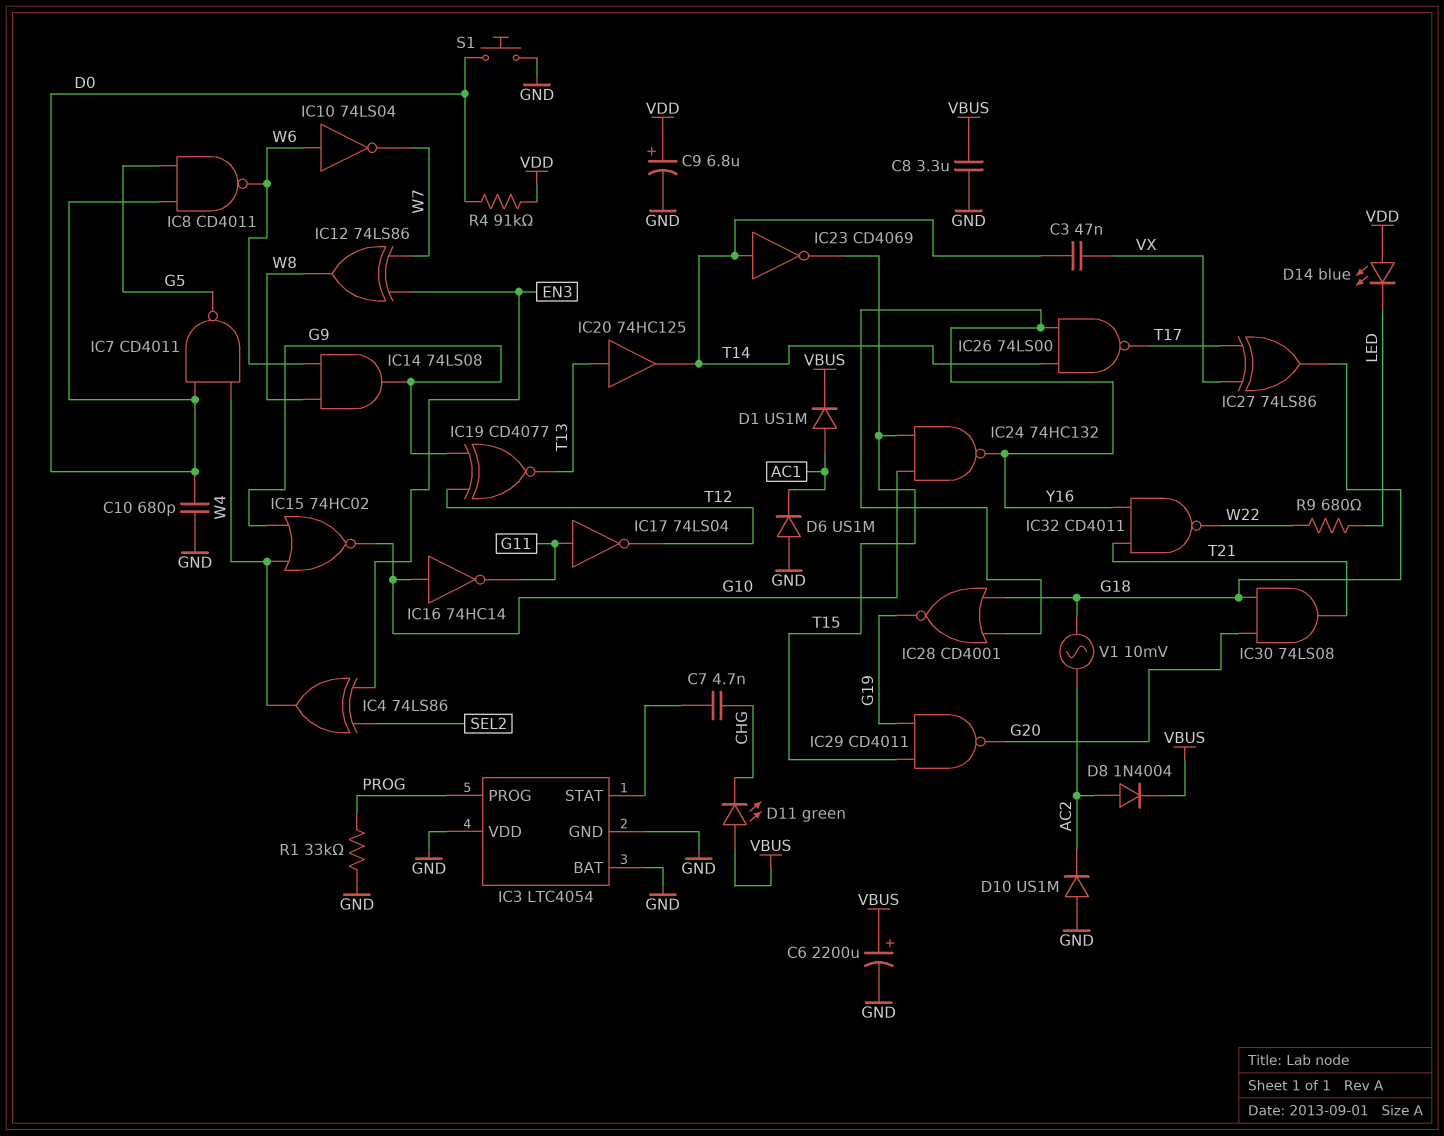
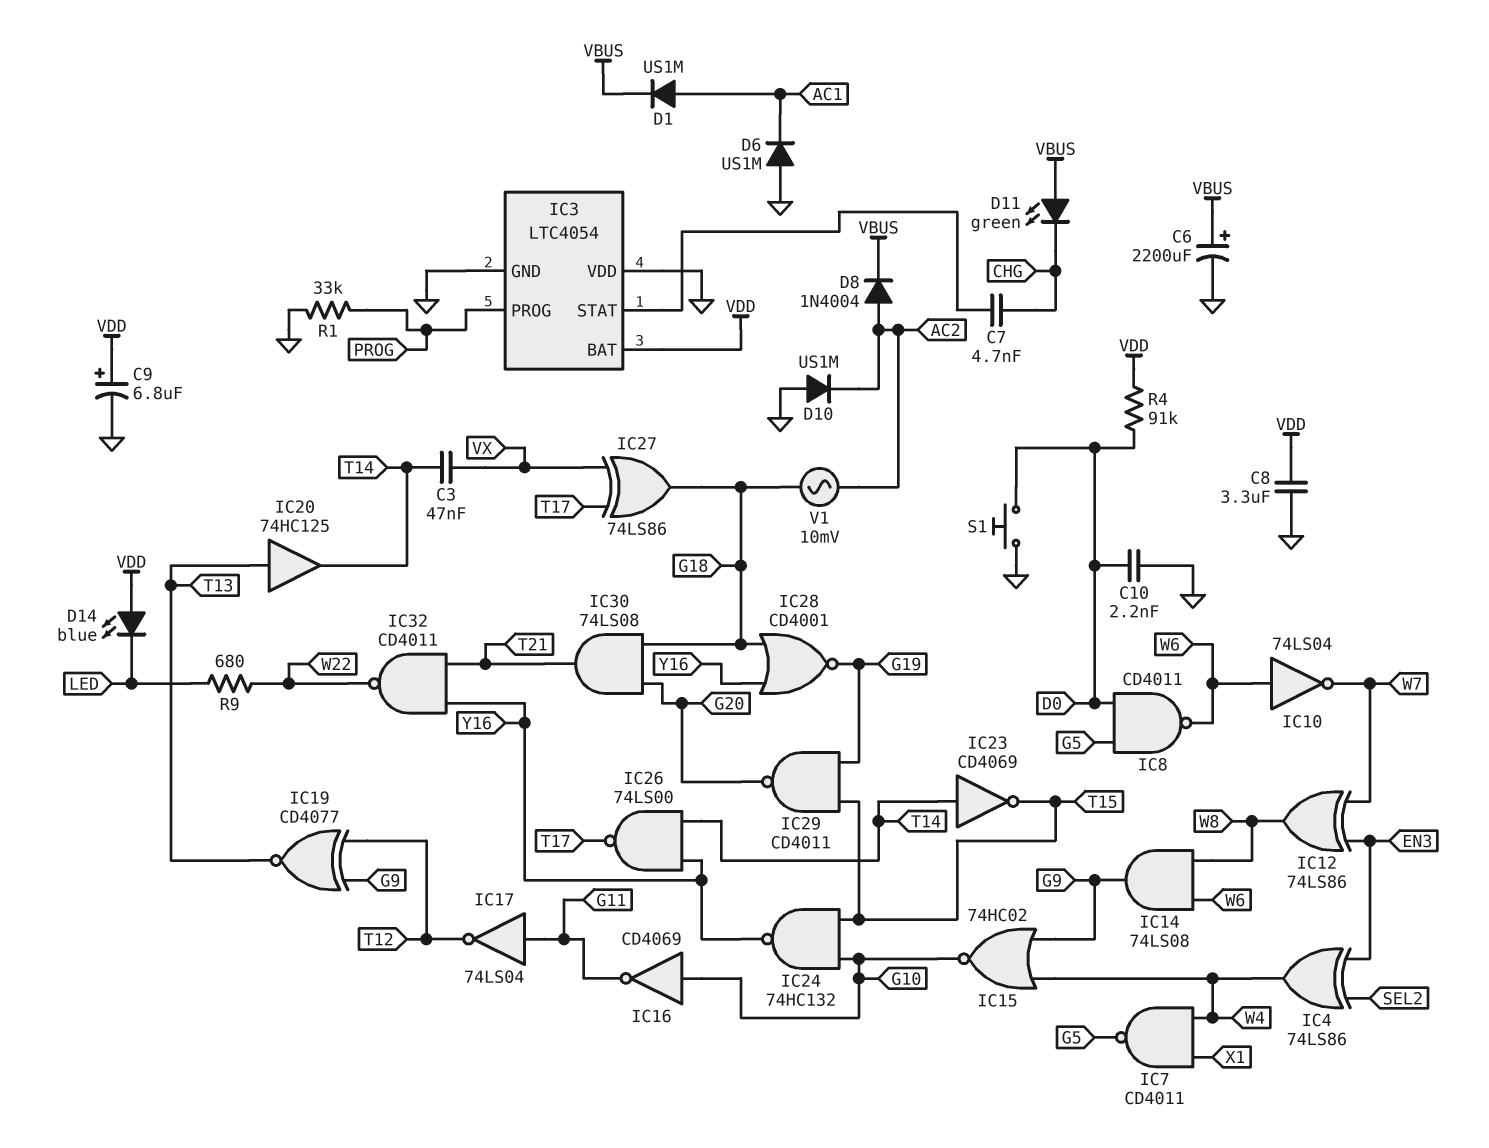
C8: 3.3uF (GND, VBUS) -> 3.3uF (GND, VDD)
C10: 680pF (D0, GND) -> 2.2nF (D0, GND)
IC3 pin BAT: GND -> VDD
IC7: NAND CD4011 (in D0, in W4, out G5) -> NAND CD4011 (in W4, in X1, out G5)
IC16: NOT 74HC14 (in G10, out G11) -> NOT CD4069 (in G10, out G11)

